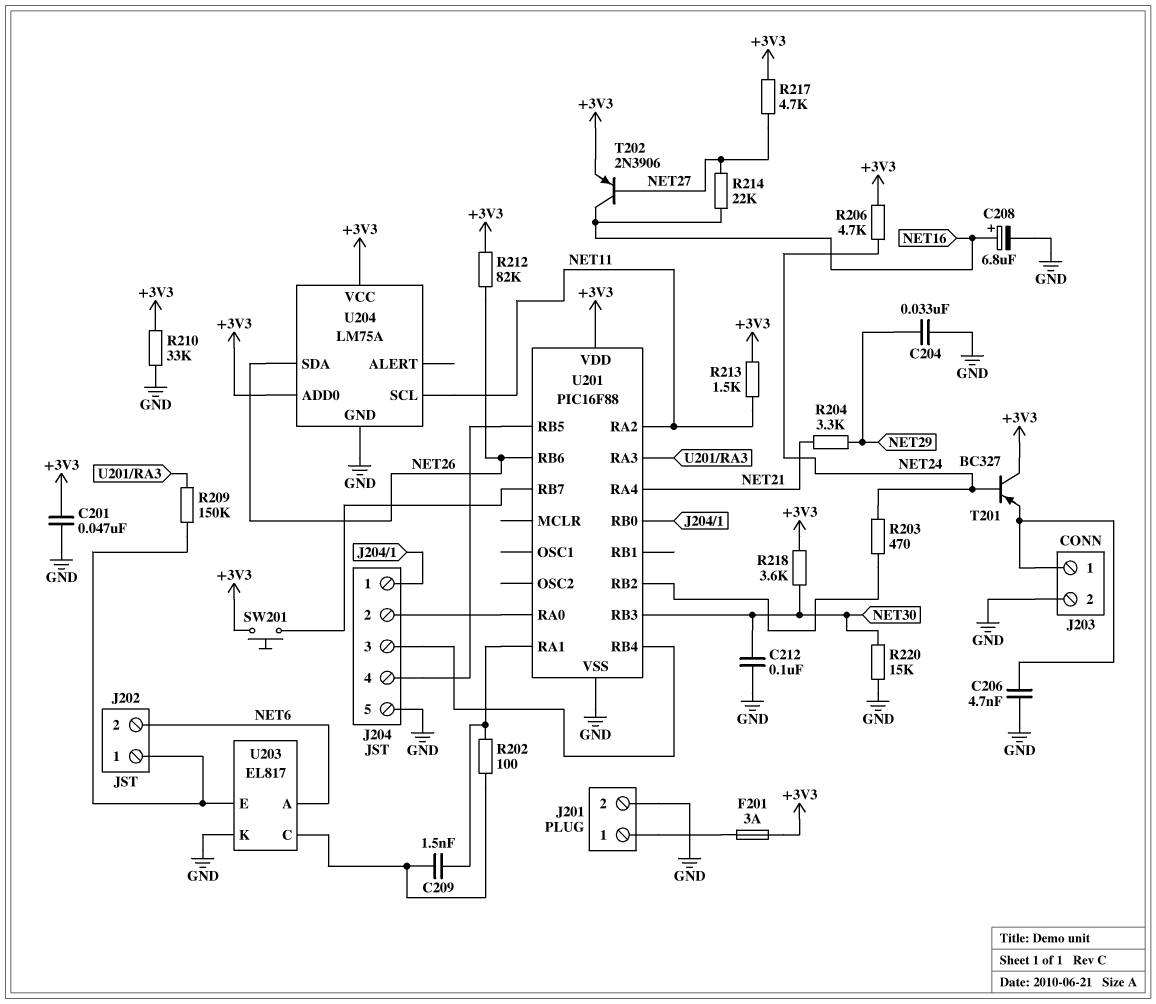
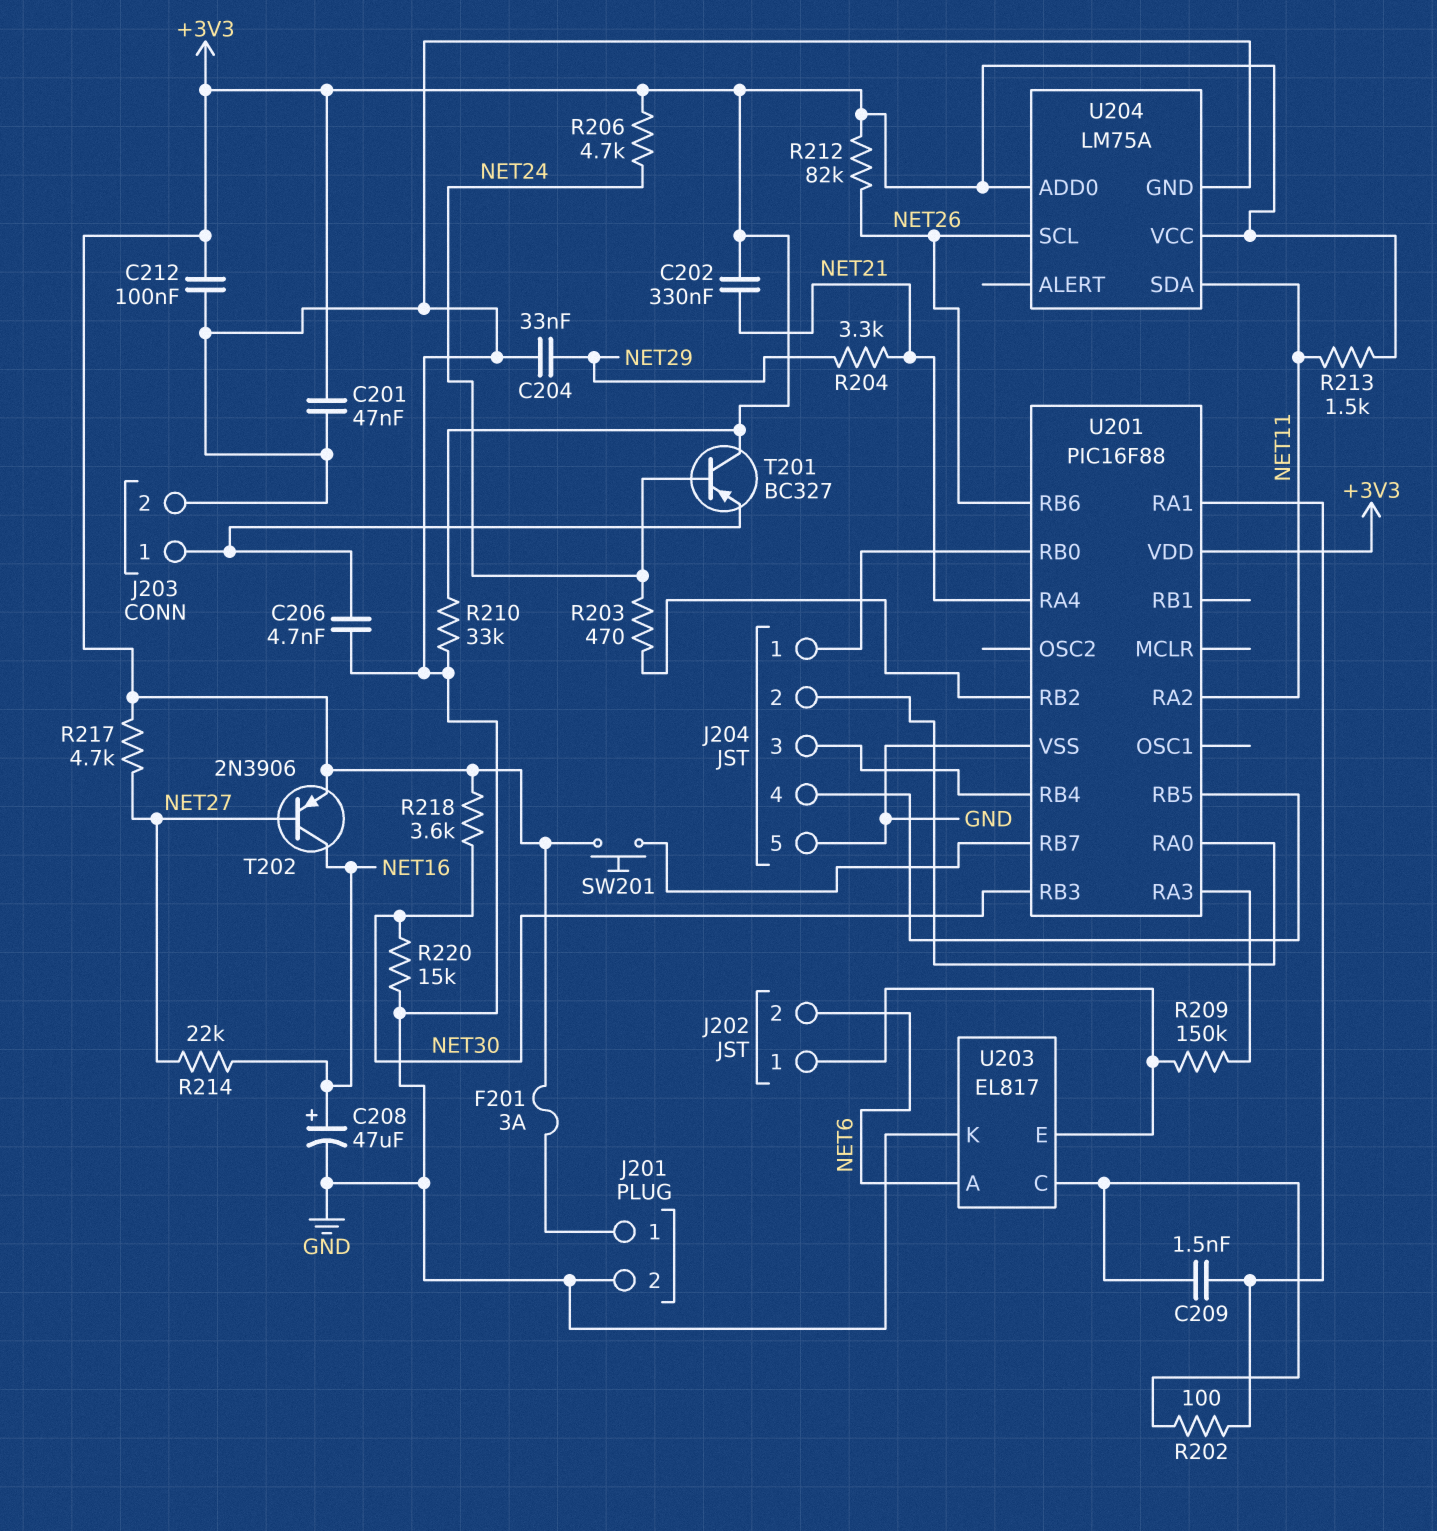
C202: none -> 330nF (+3V3, NET21)
C208: 6.8uF (plus NET16, minus GND) -> 47uF (plus NET16, minus GND)
C212: 100nF (GND, NET30) -> 100nF (+3V3, GND)
U204 pin SCL: NET11 -> NET26
U204 pin SDA: NET26 -> NET11

